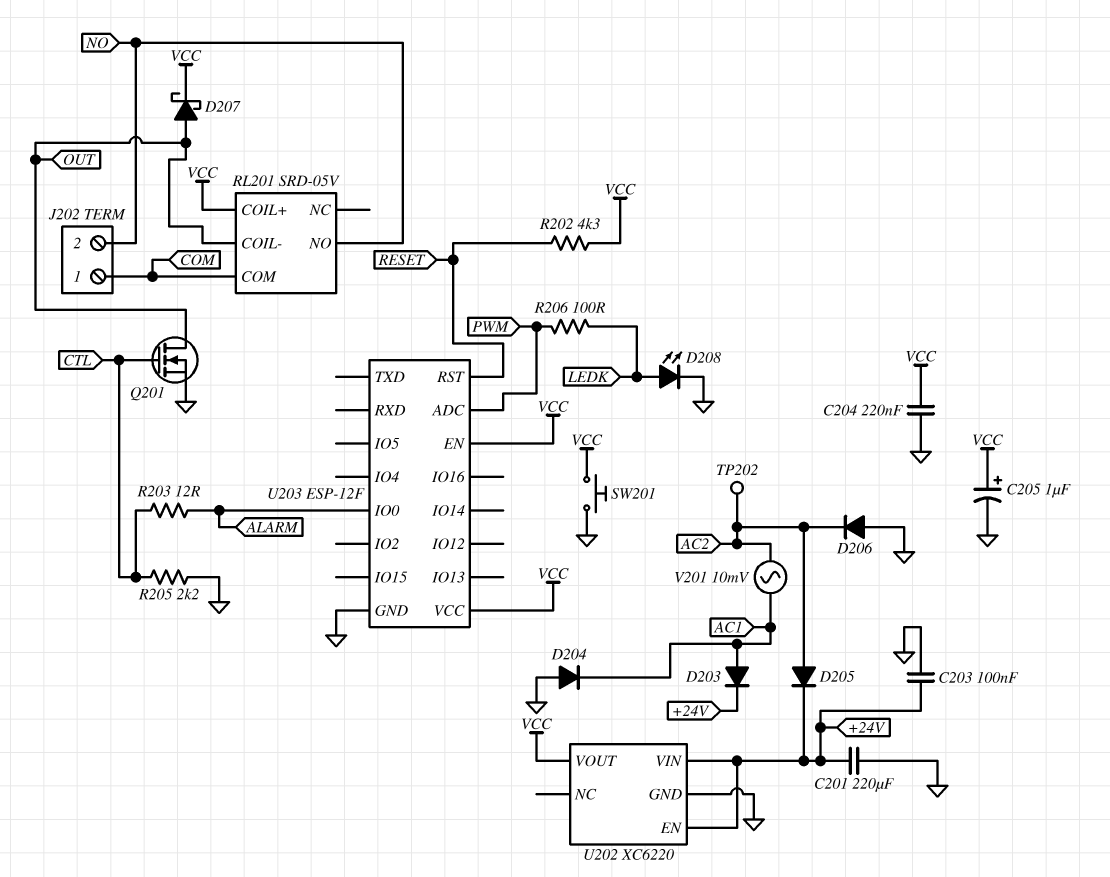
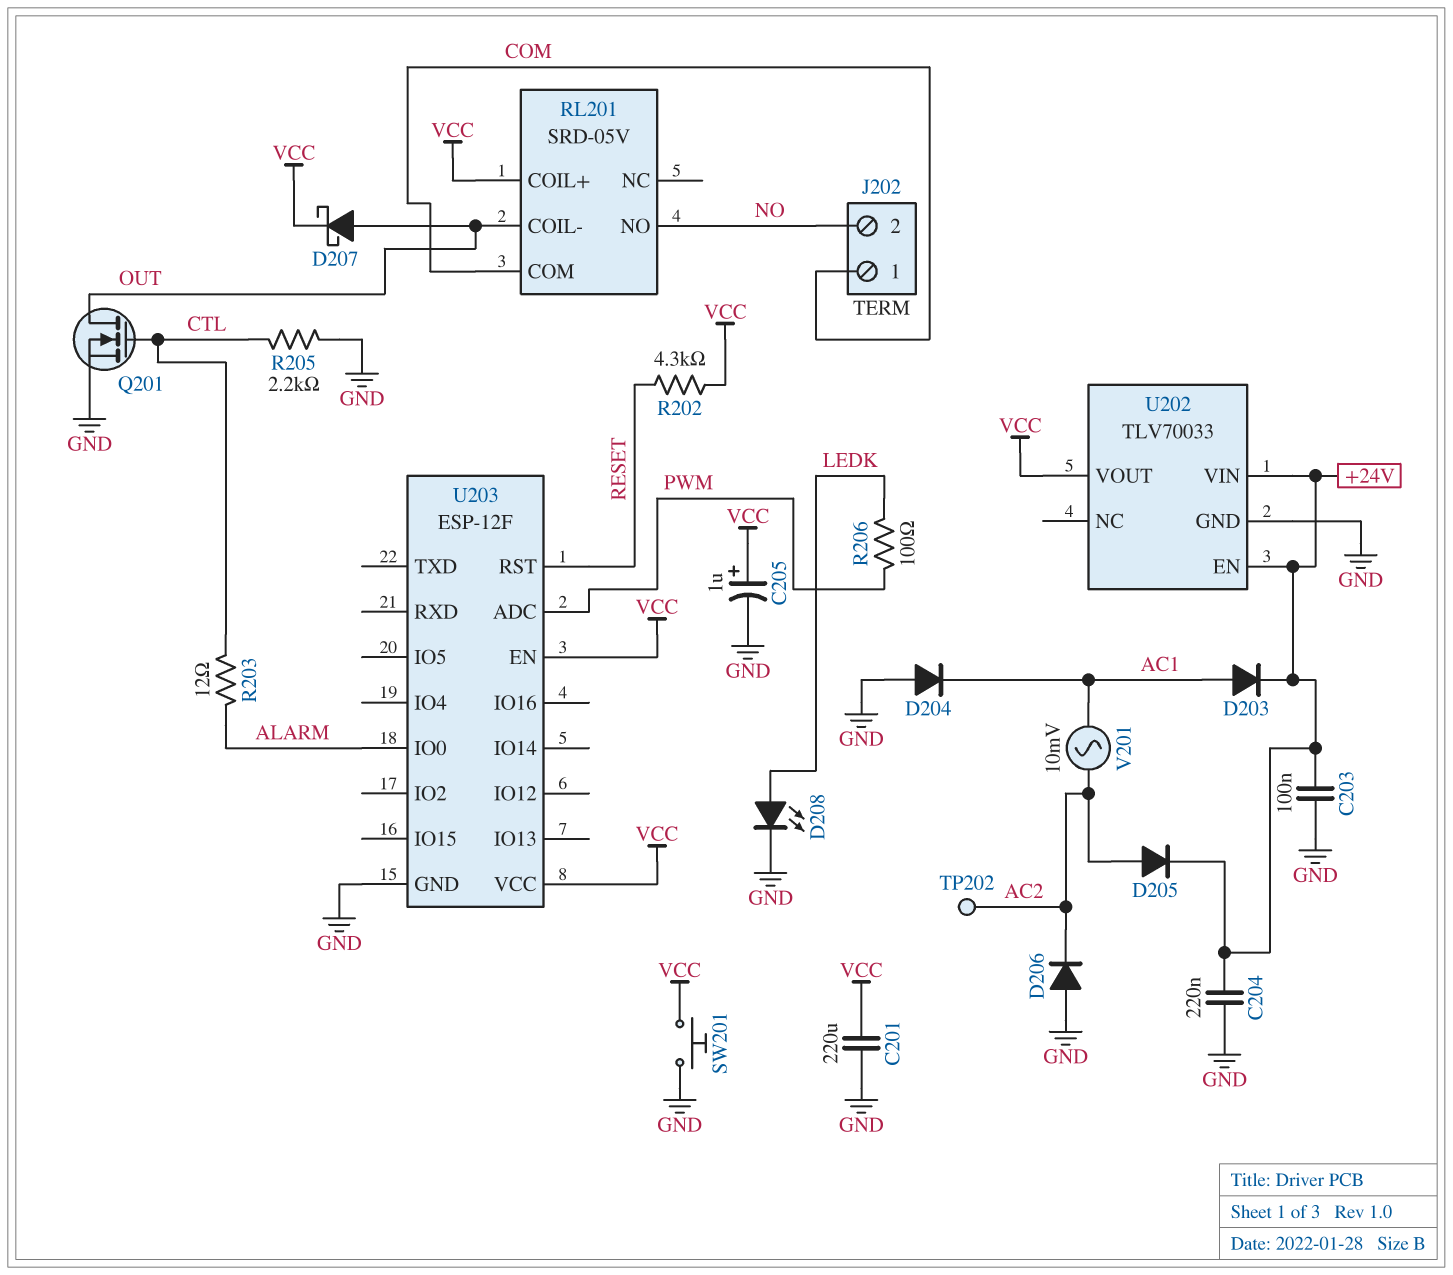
C201: 220uF (+24V, GND) -> 220uF (GND, VCC)
C204: 220nF (GND, VCC) -> 220nF (+24V, GND)
U202: XC6220 -> TLV70033

